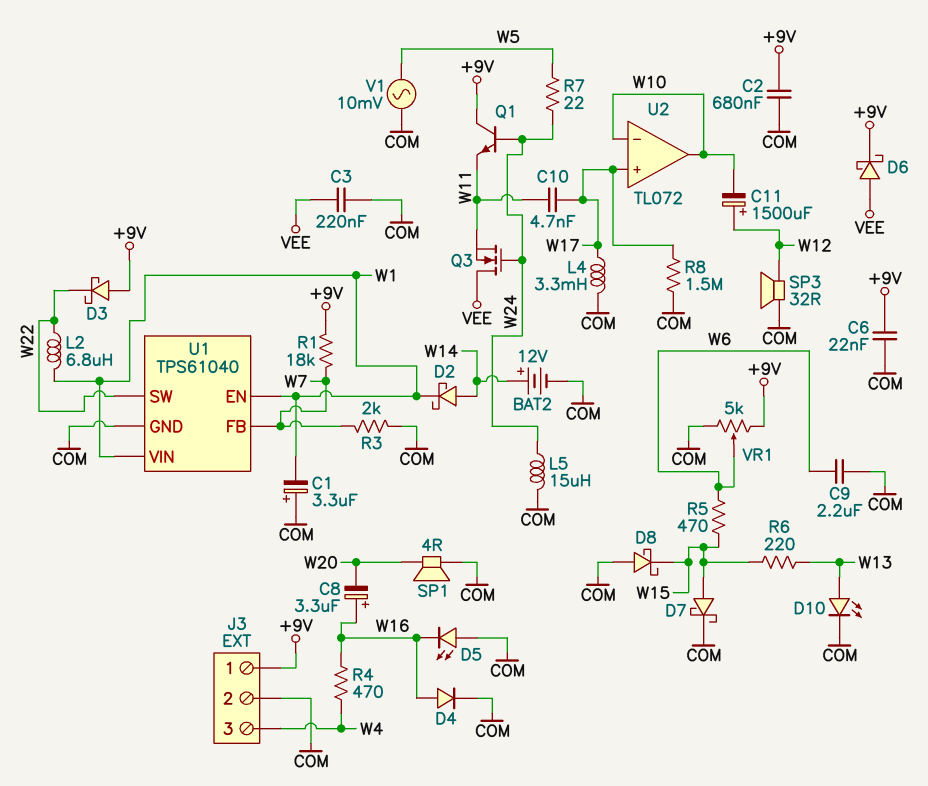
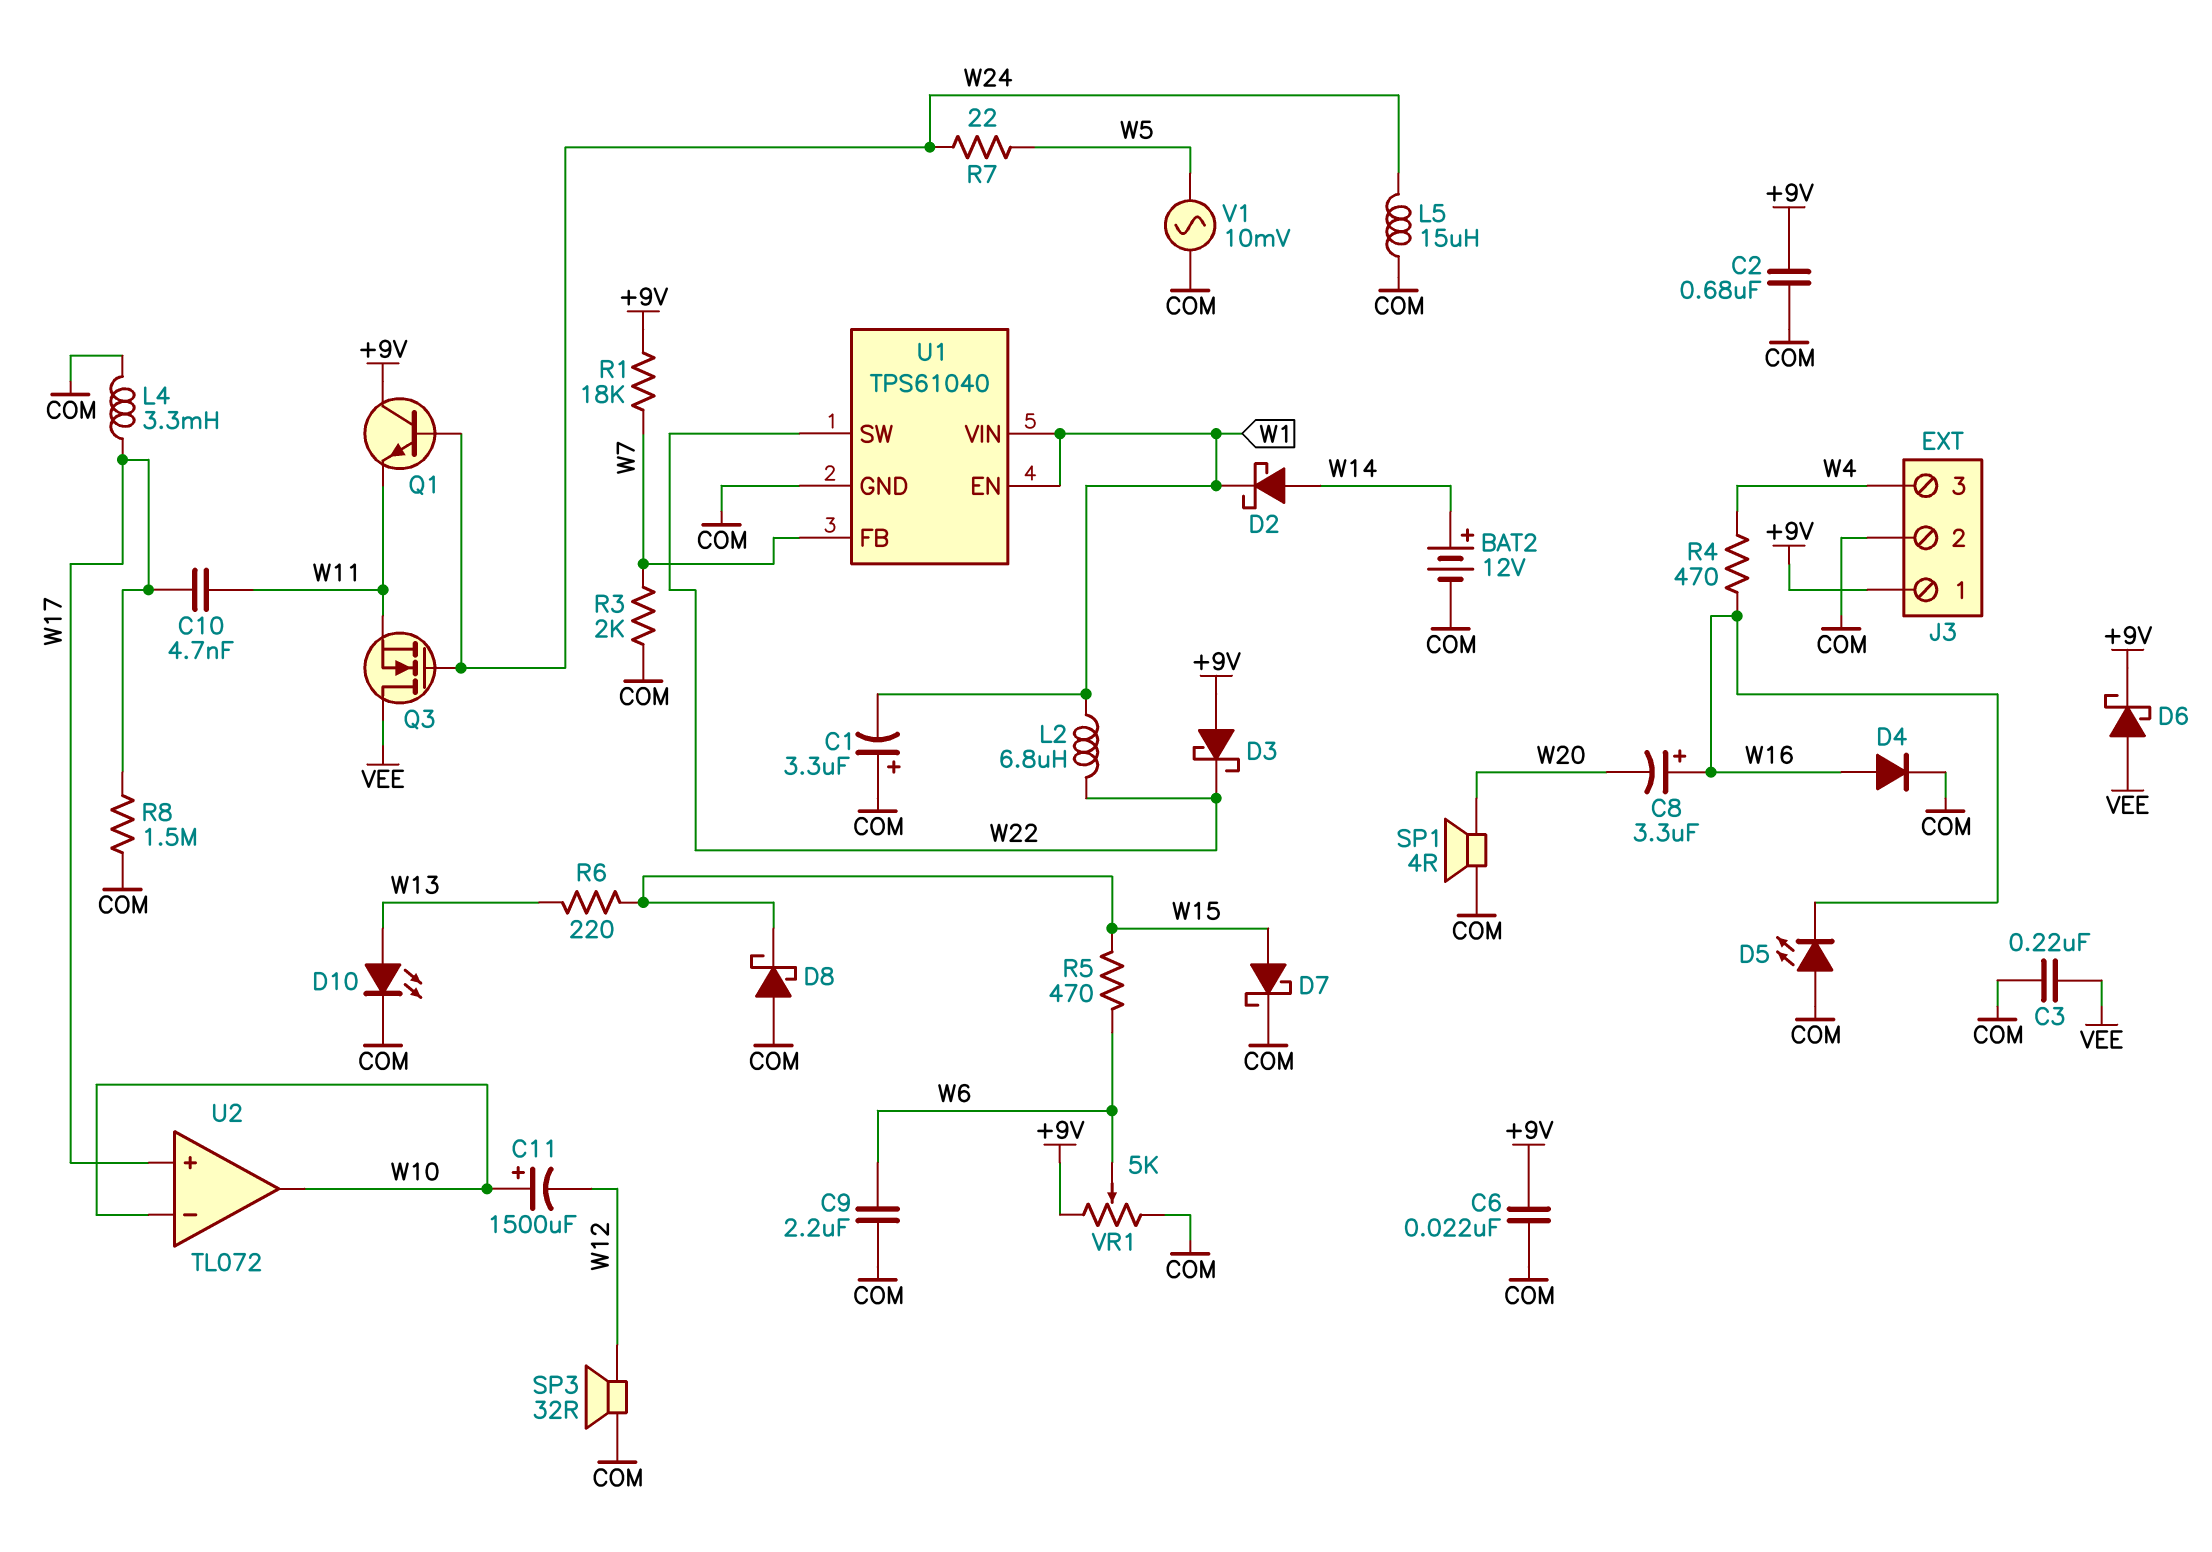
C11: 1500uF (plus W12, minus W10) -> 1500uF (plus W10, minus W12)

